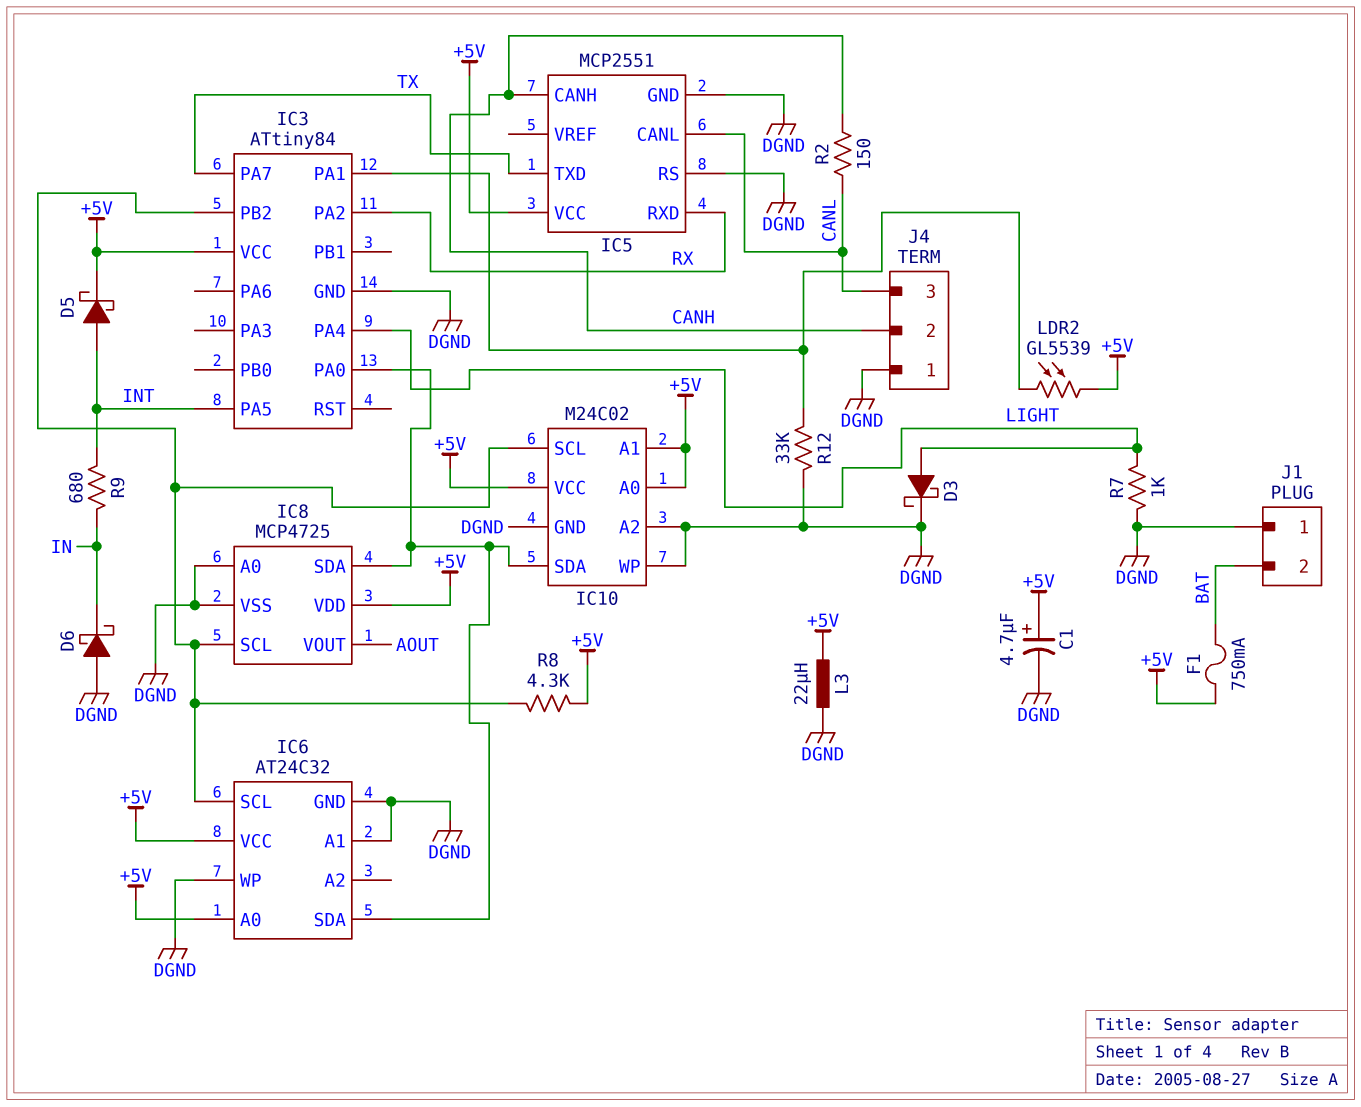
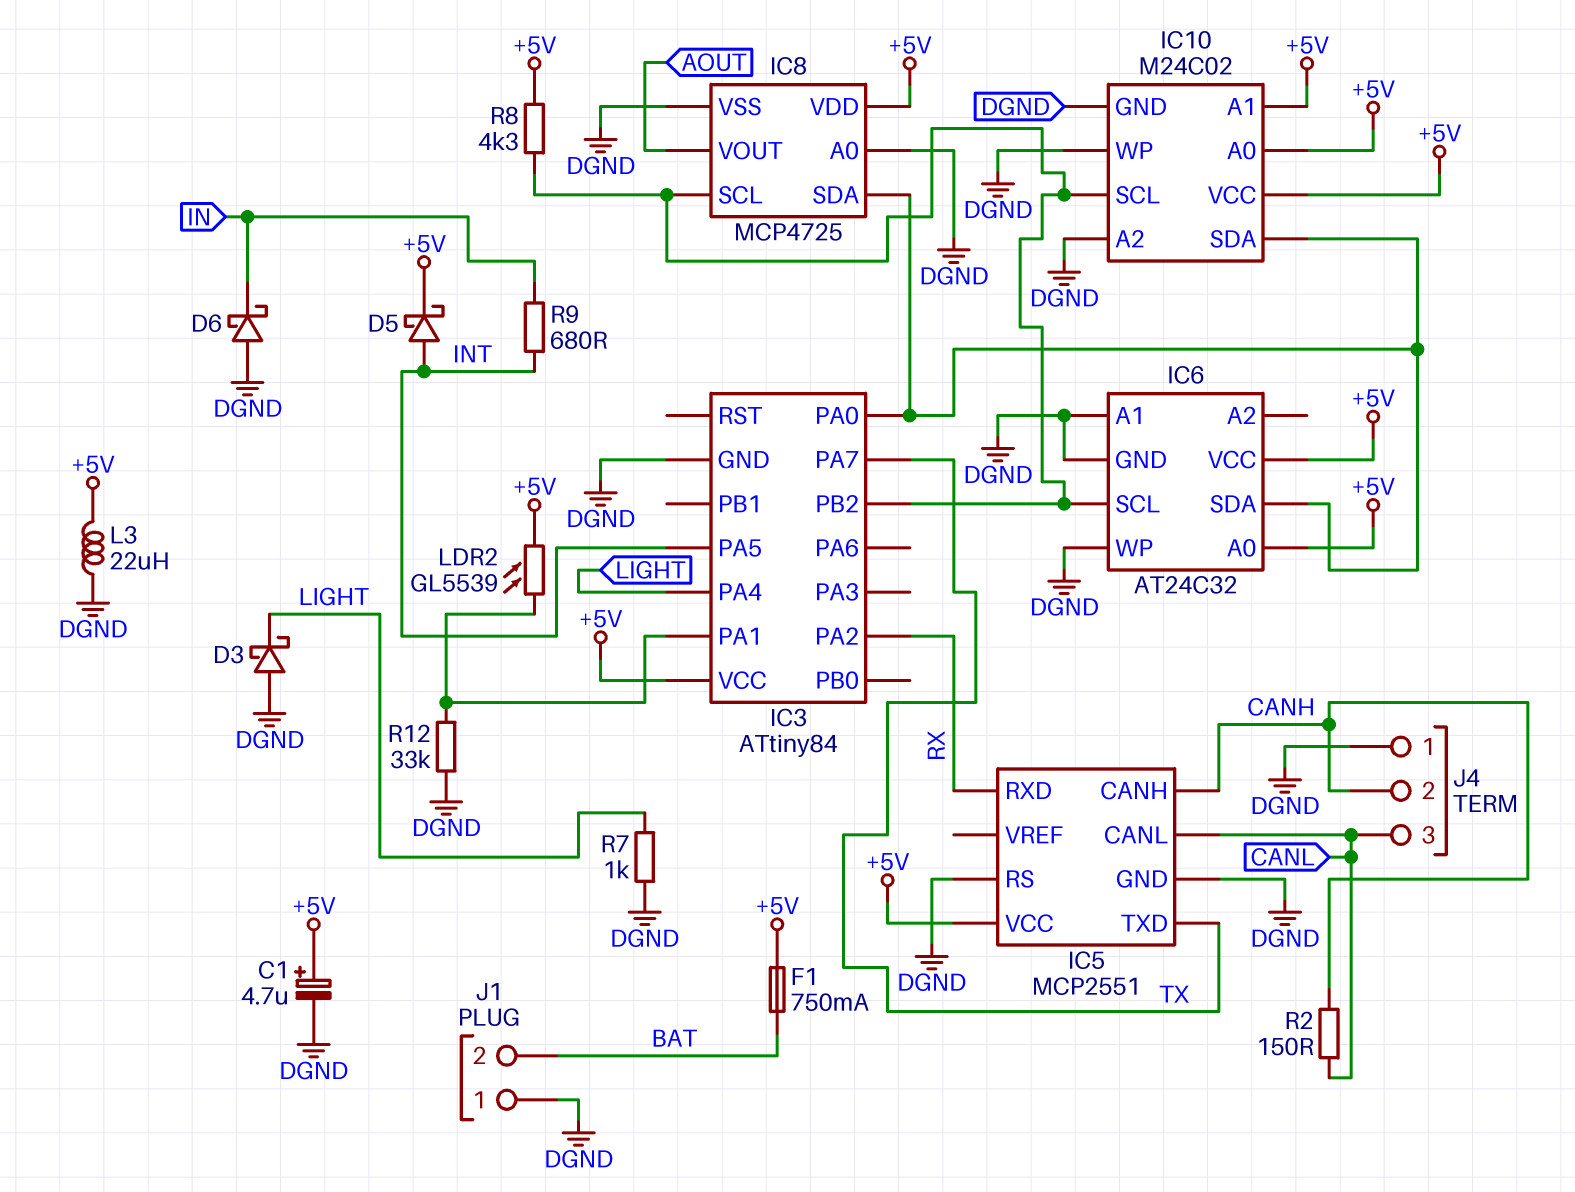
D3: schottky (A LIGHT, K DGND) -> schottky (A DGND, K LIGHT)

